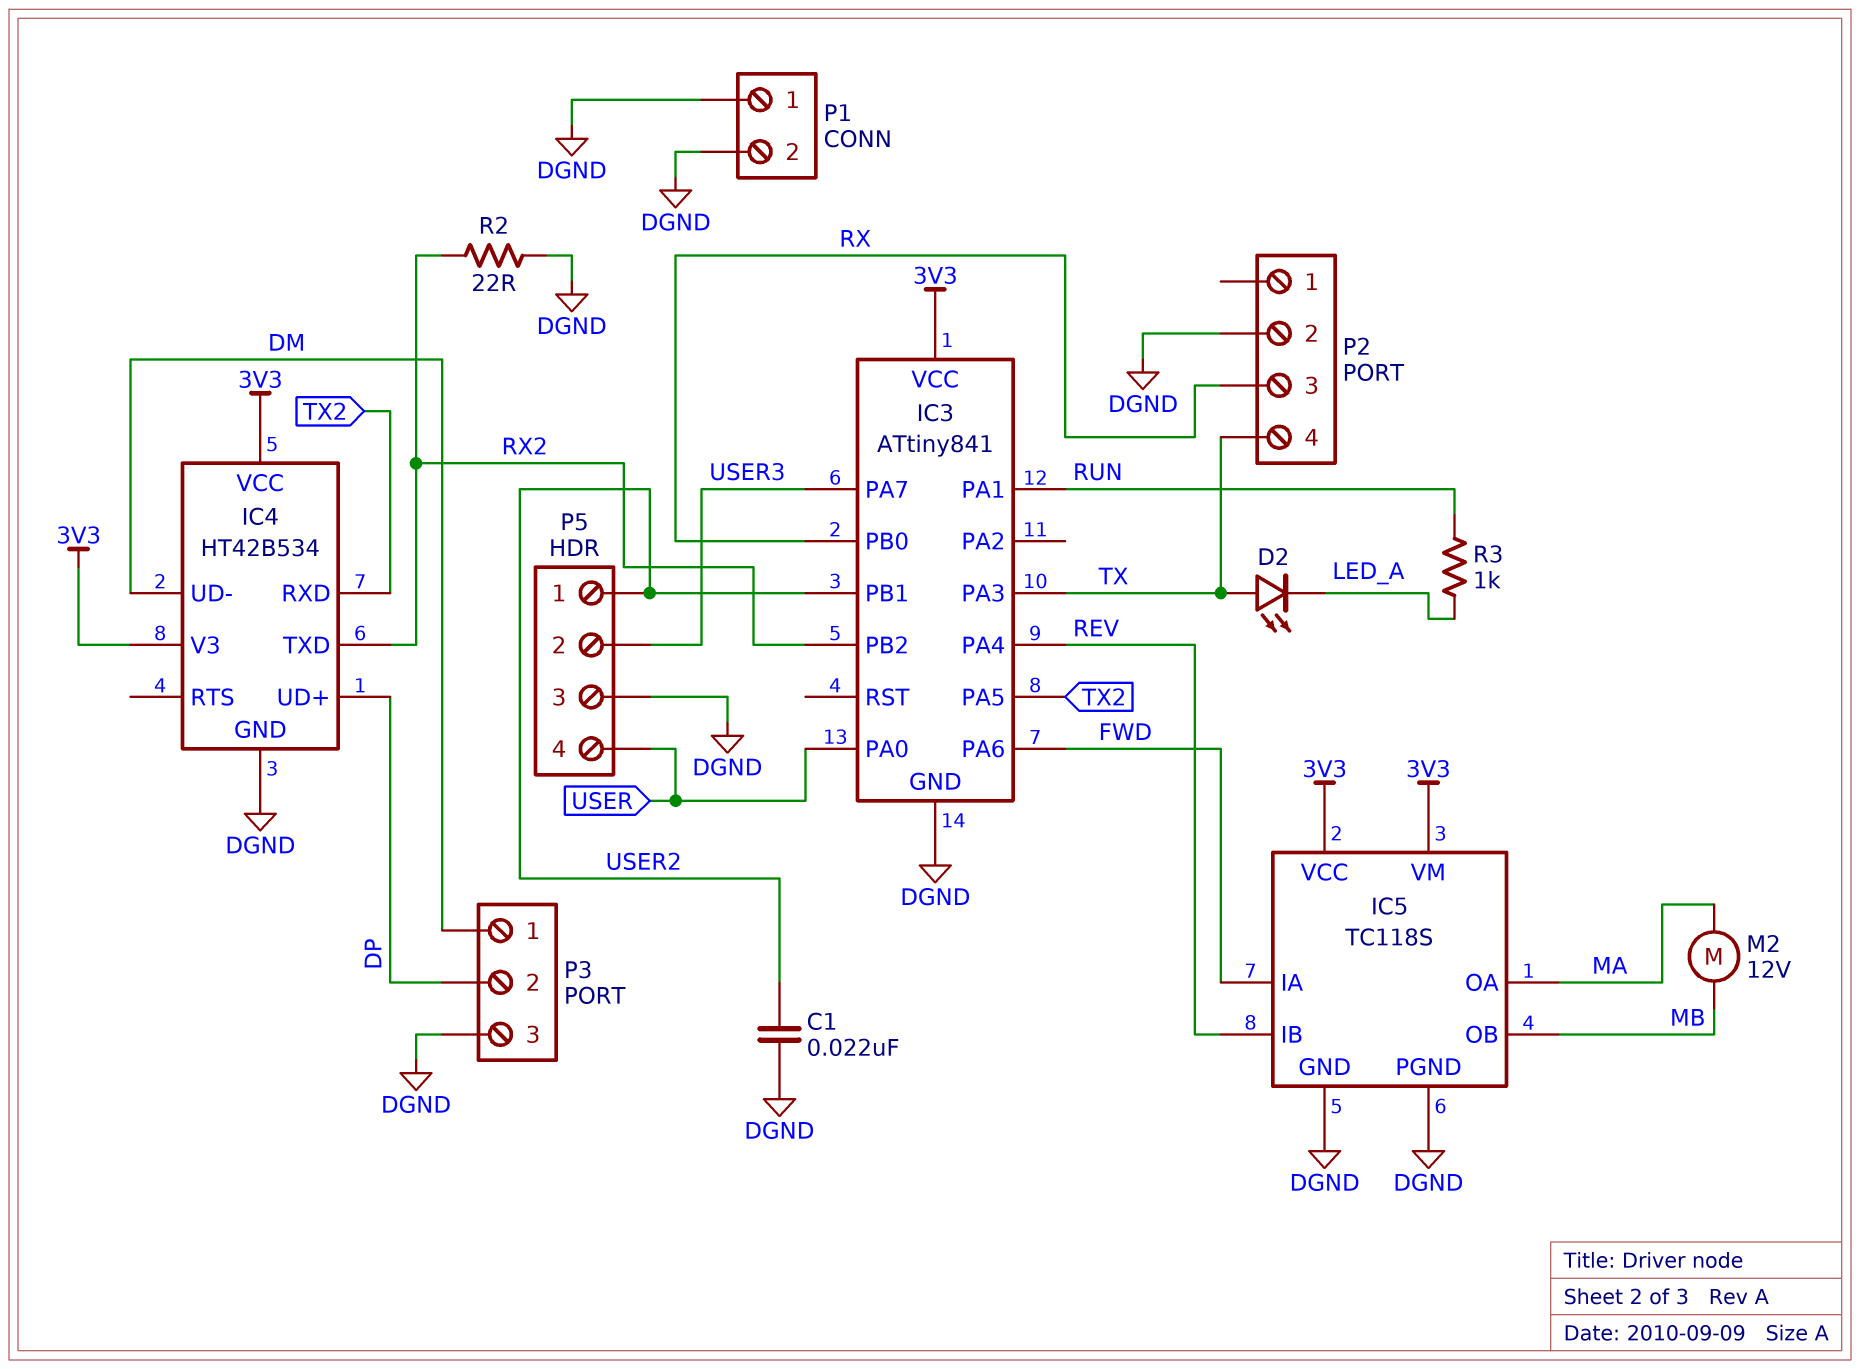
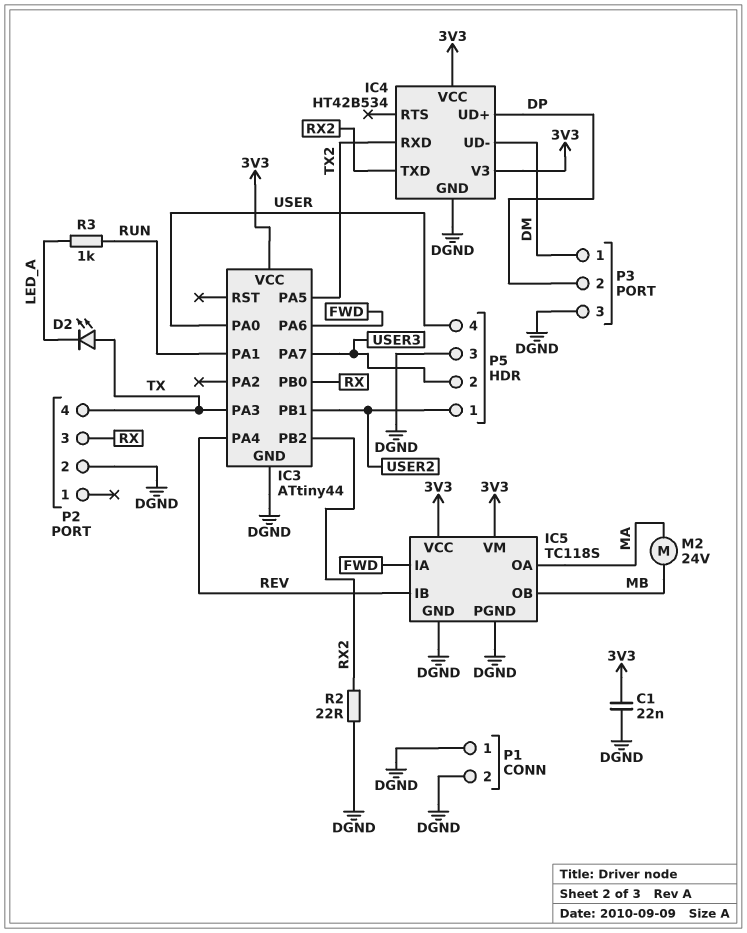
C1: 22nF (DGND, USER2) -> 22nF (3V3, DGND)
IC3: ATtiny841 -> ATtiny44
M2: motor 12V (MA, MB) -> motor 24V (MA, MB)

